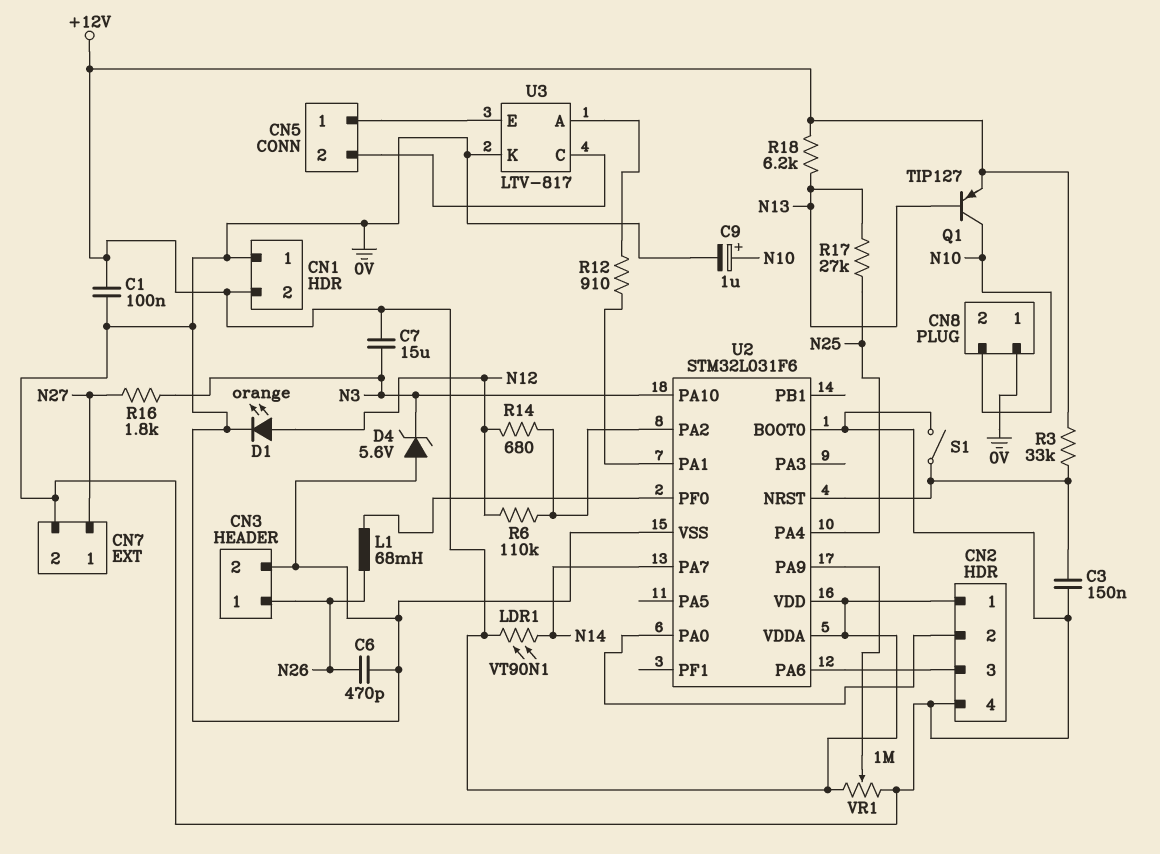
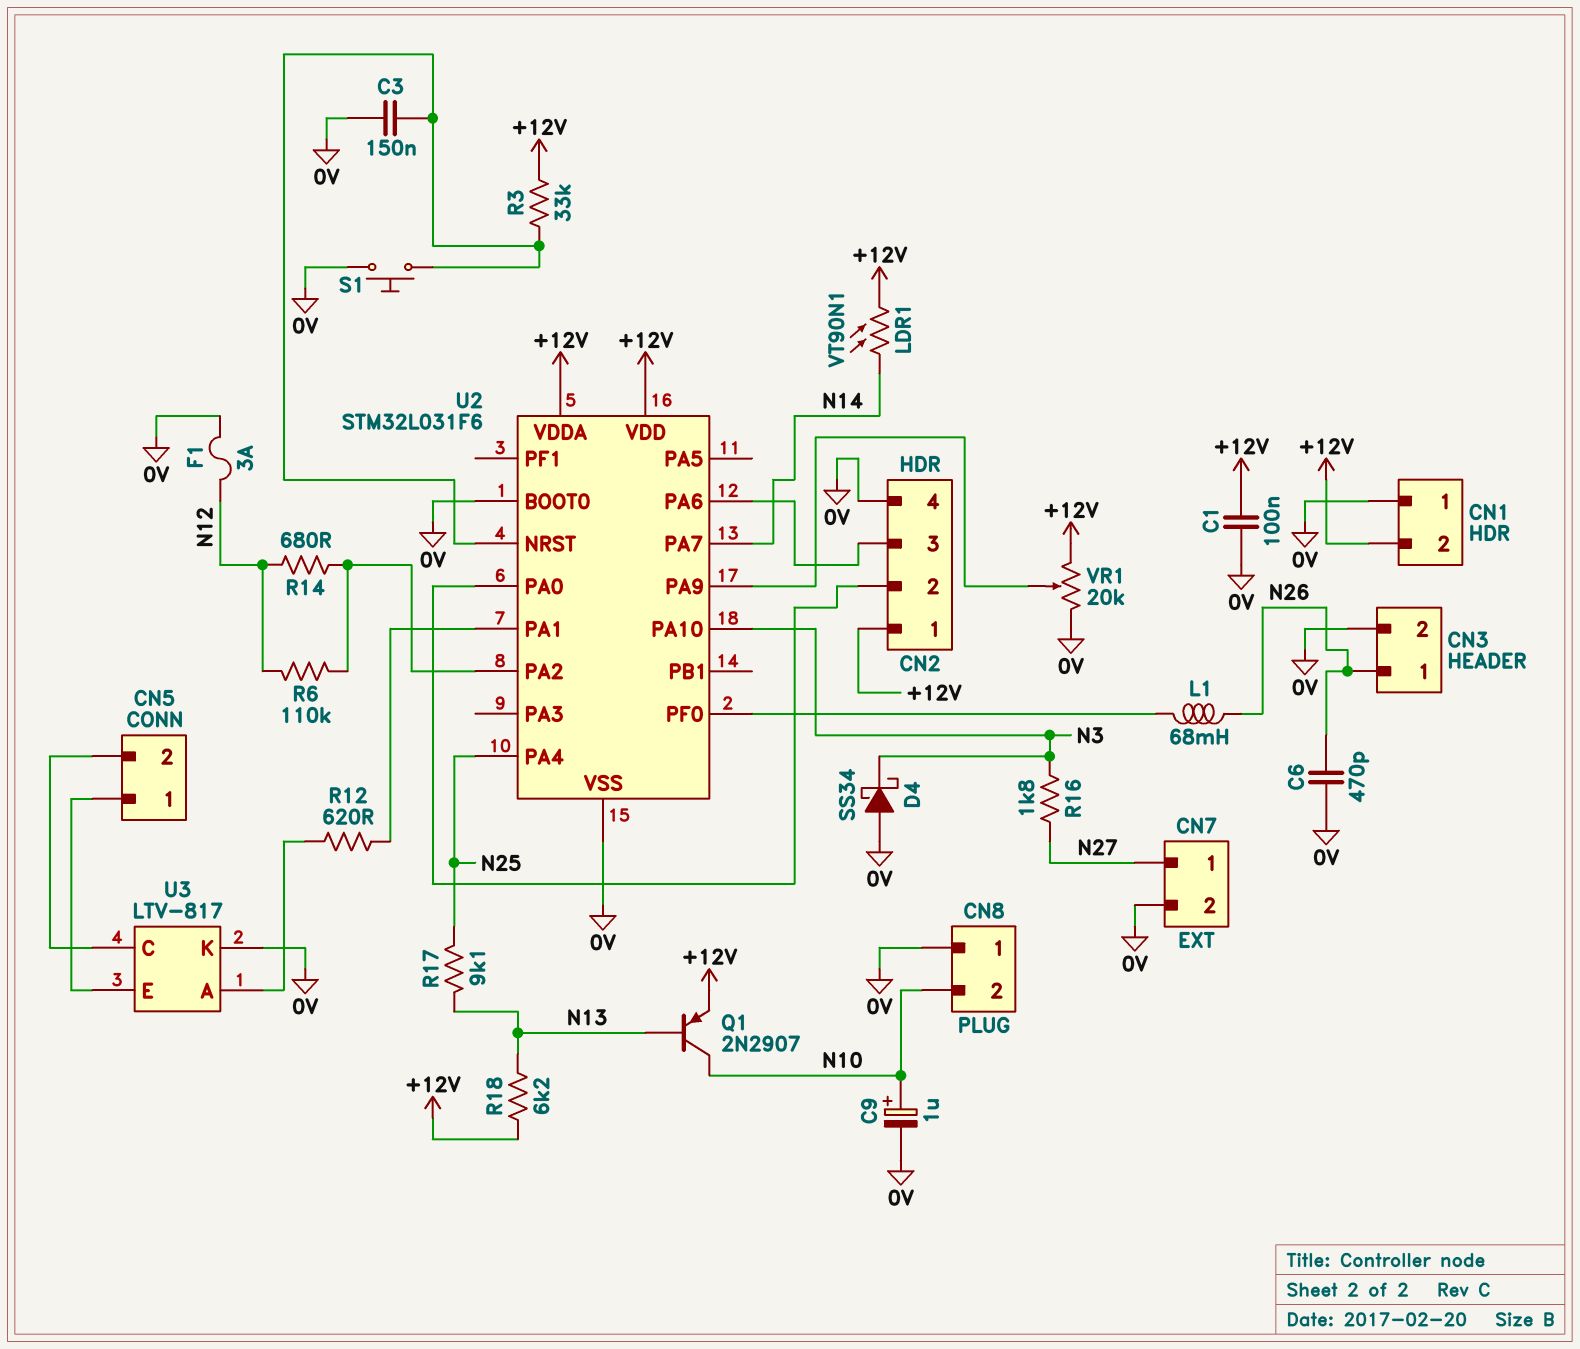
C7: 15uF (+12V, N3) -> none
D1: LED orange (A N12, K 0V) -> none
D4: zener 5.6V (A 0V, K N3) -> schottky SS34 (A 0V, K N3)
F1: none -> 3A (0V, N12)
Q1: PNP TIP127 (B N13, C N10, E +12V) -> PNP 2N2907 (B N13, C N10, E +12V)
R12: 910 (U2/PA1, U3/A) -> 620 (U2/PA1, U3/A)
R17: 27k (N13, N25) -> 9.1k (N13, N25)
S1: switch (0V, U2/NRST) -> button (0V, U2/NRST)
VR1: 1M (+12V, 0V, wiper U2/PA9) -> 20k (+12V, 0V, wiper U2/PA9)

